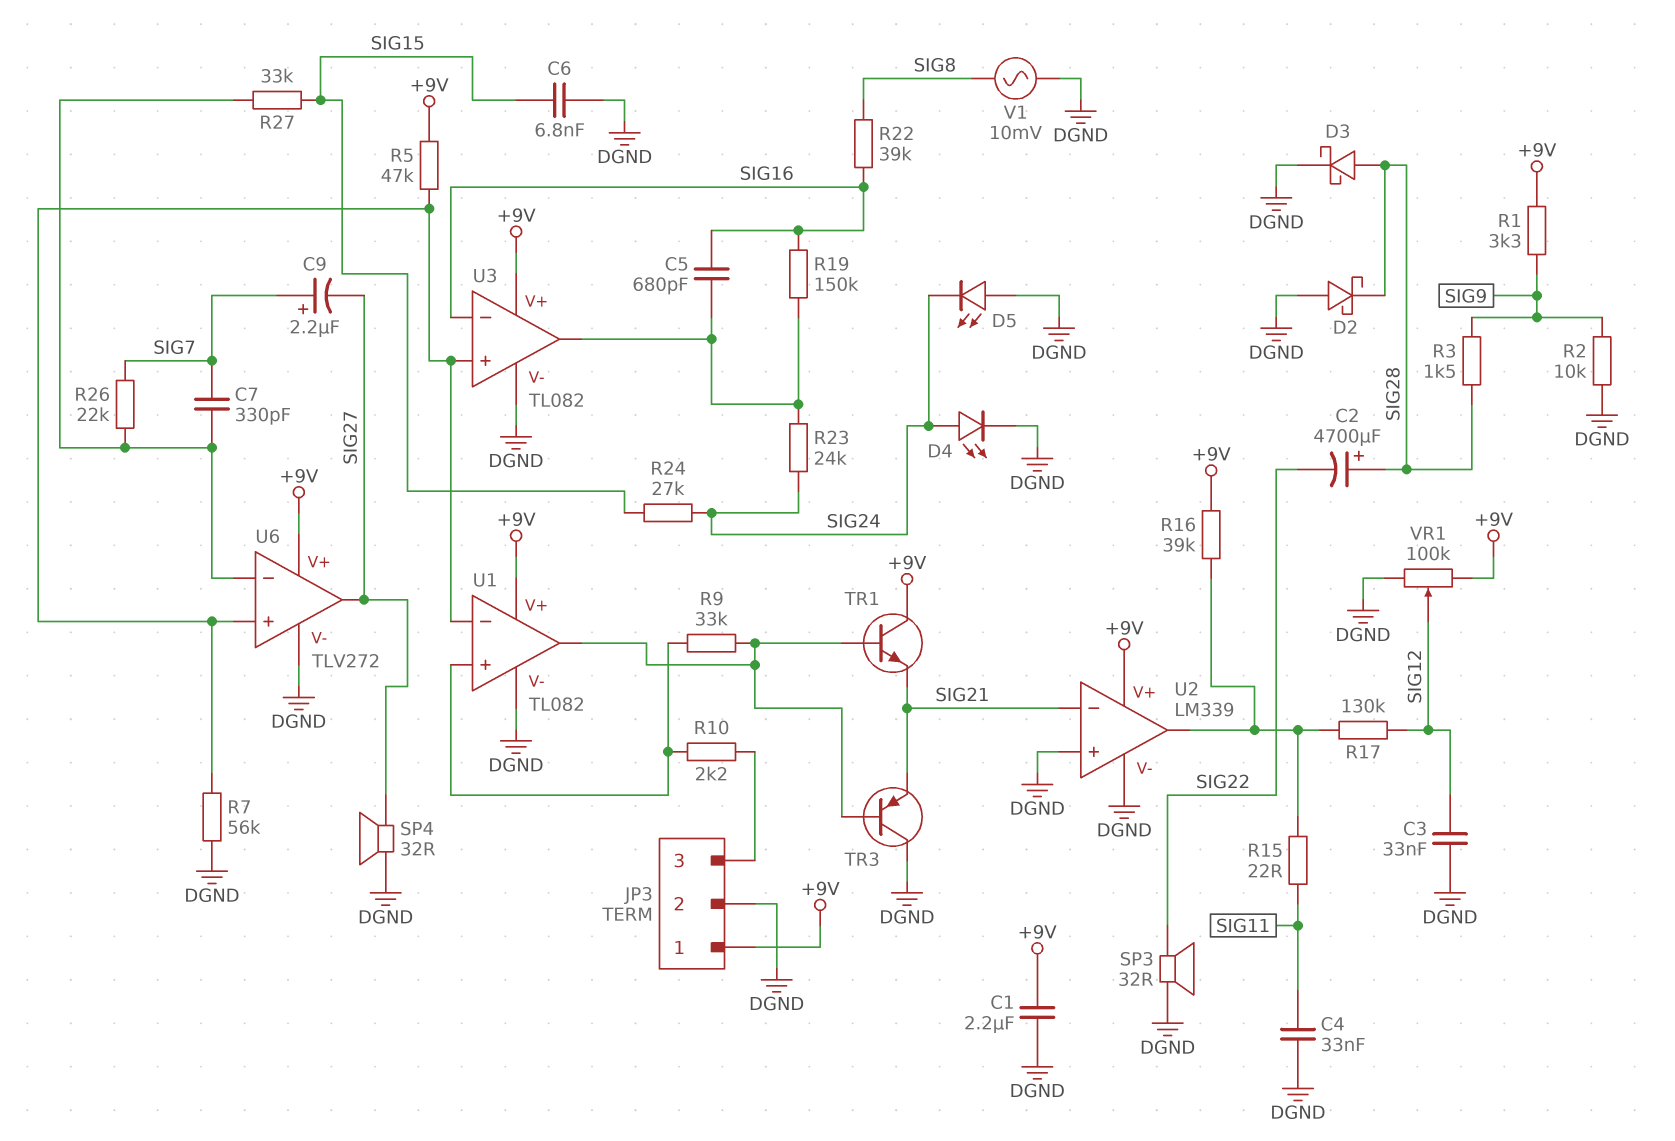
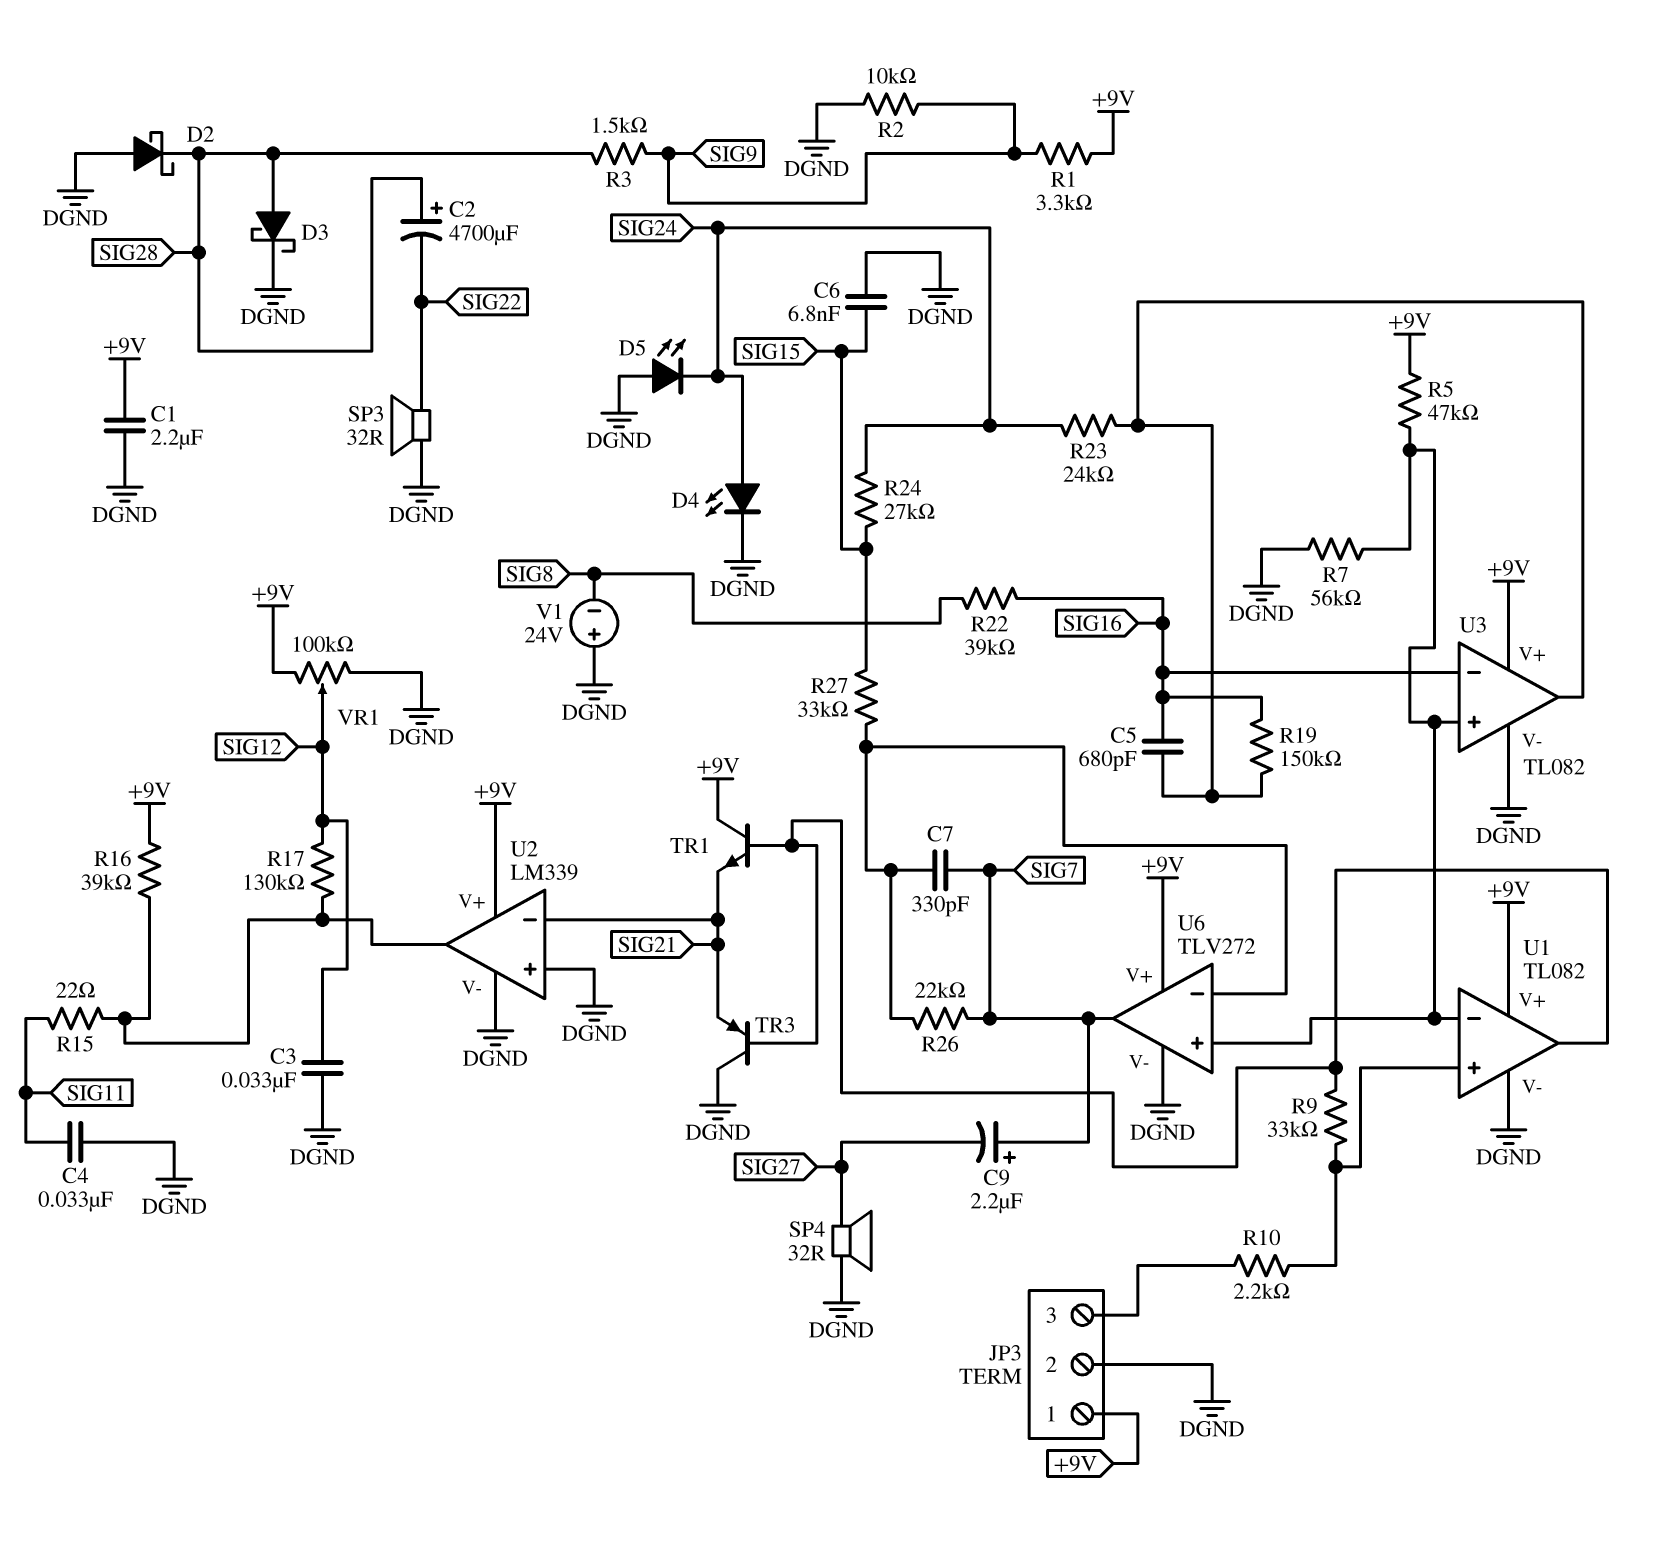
U6 pin out: SIG27 -> SIG7
V1: AC 10mV (DGND, SIG8) -> 24V (plus DGND, minus SIG8)

